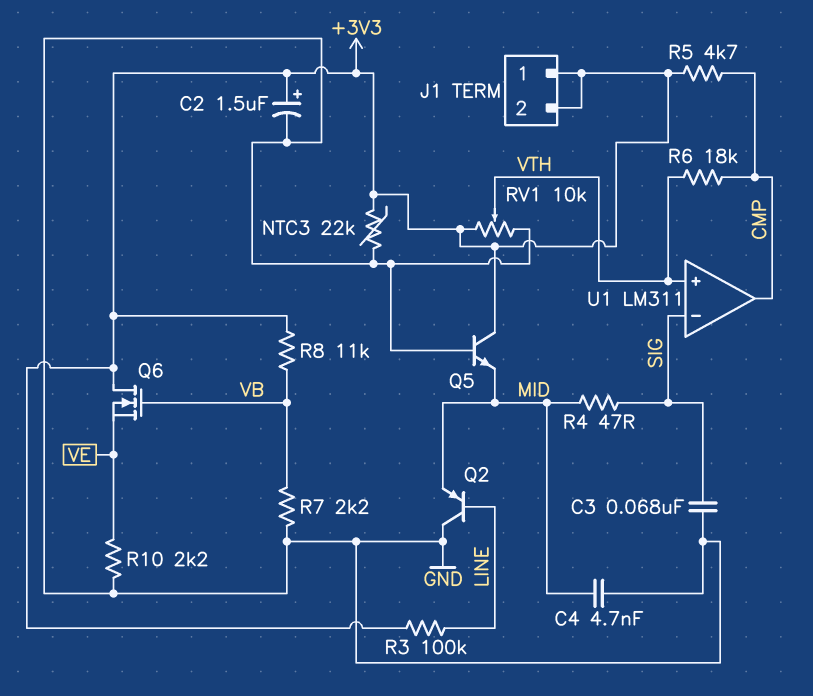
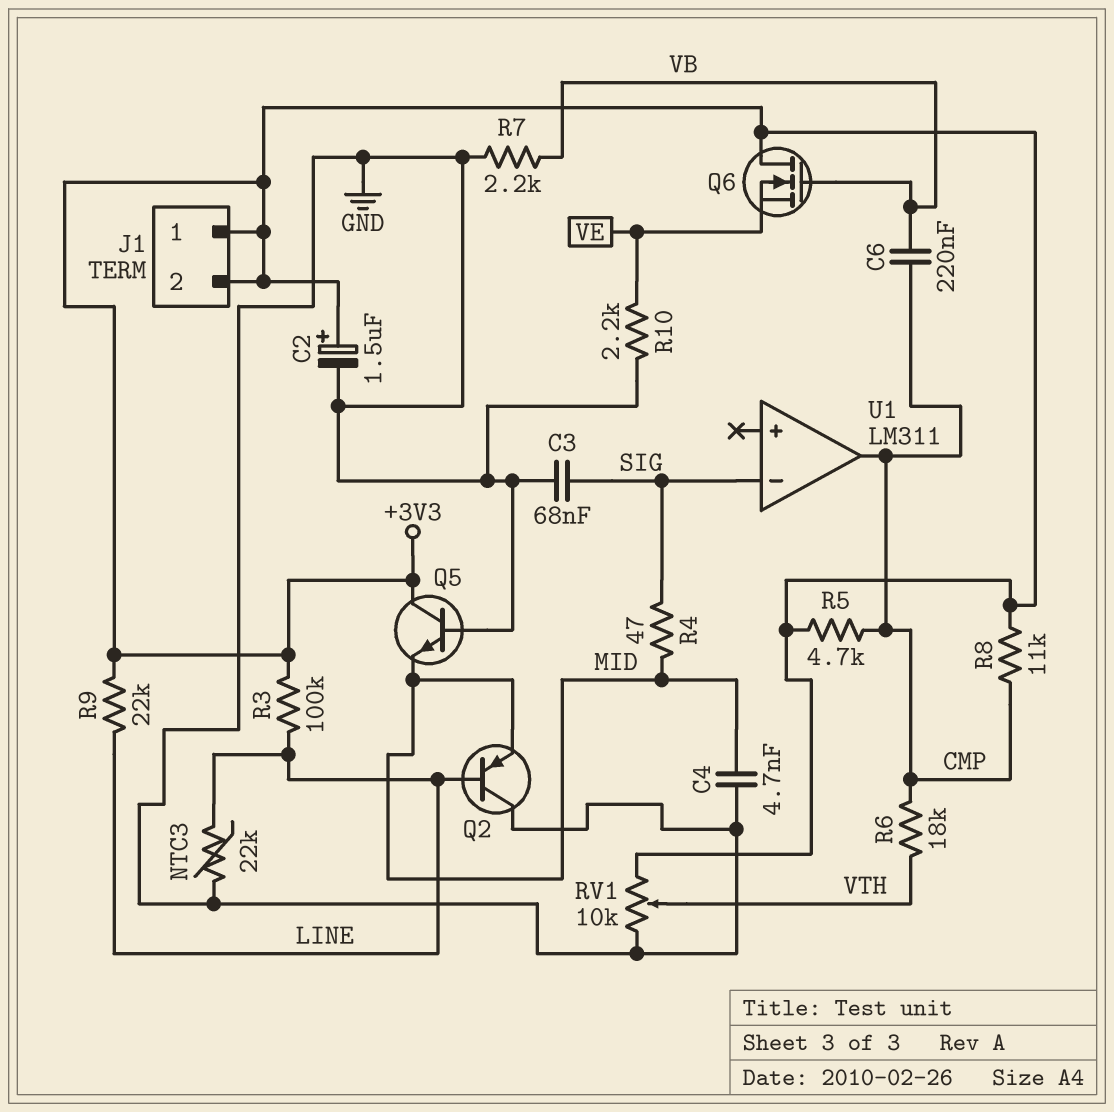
C6: none -> 220nF (CMP, VB)
NTC3: 22k (+3V3, GND) -> 22k (GND, LINE)
R8: 11k (+3V3, VB) -> 11k (+3V3, CMP)
R9: none -> 22k (+3V3, LINE)
U1 pin in+: VTH -> none

